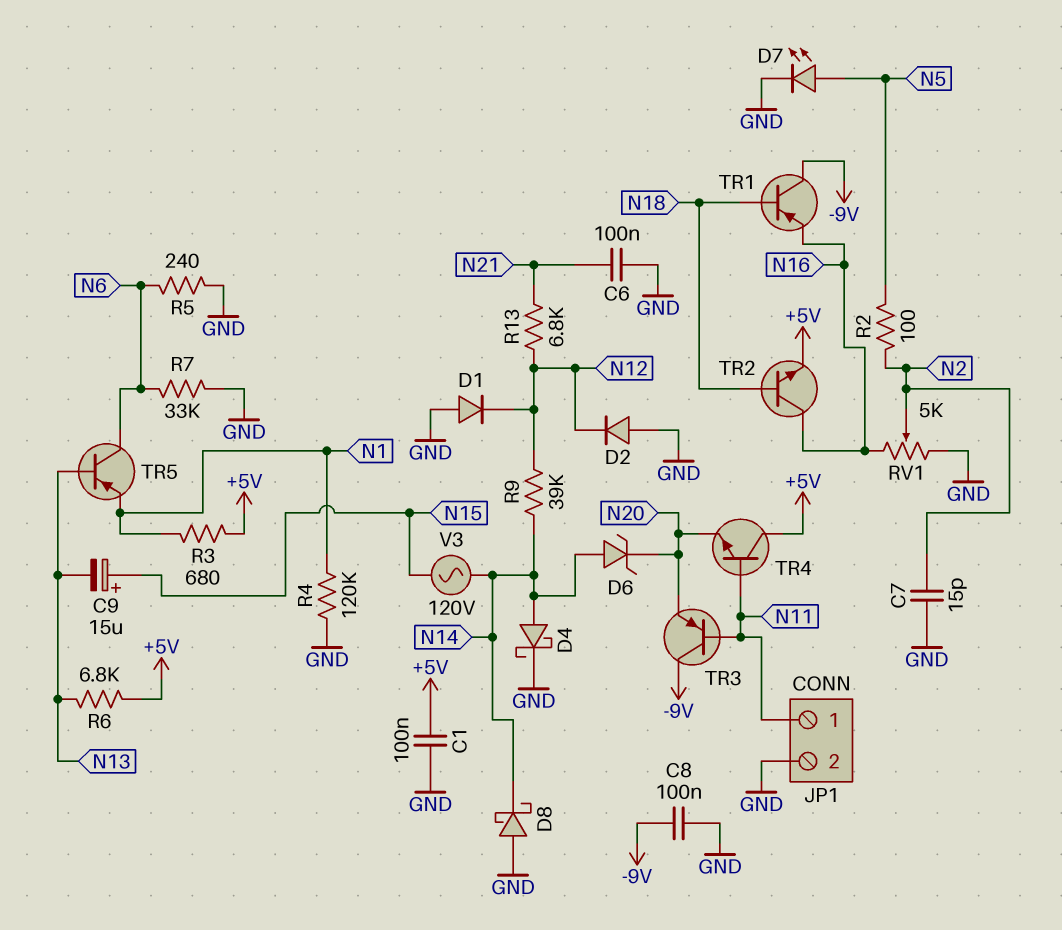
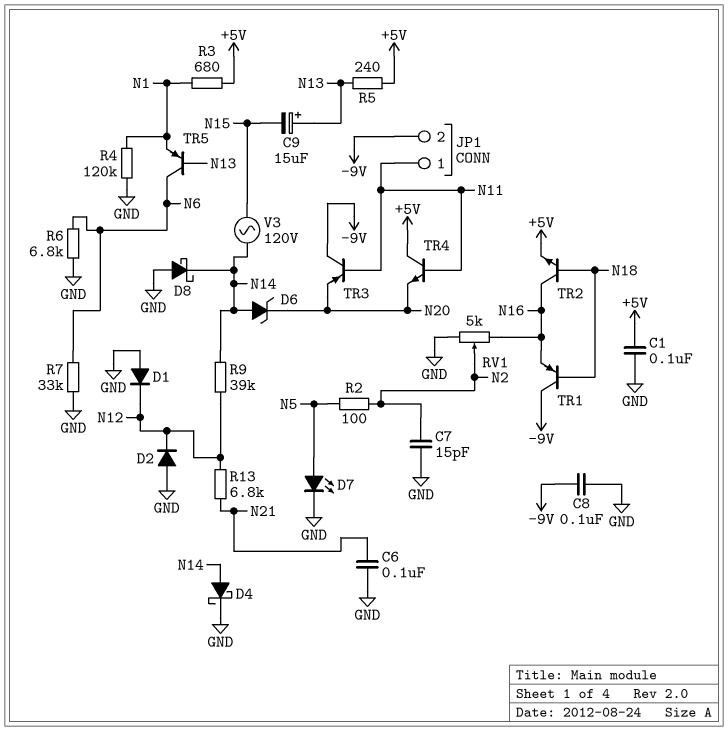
C9: 15uF (plus N15, minus N13) -> 15uF (plus N13, minus N15)
JP1 pin 2: GND -> -9V
R5: 240 (GND, N6) -> 240 (+5V, N13)
R6: 6.8k (+5V, N13) -> 6.8k (GND, N6)

